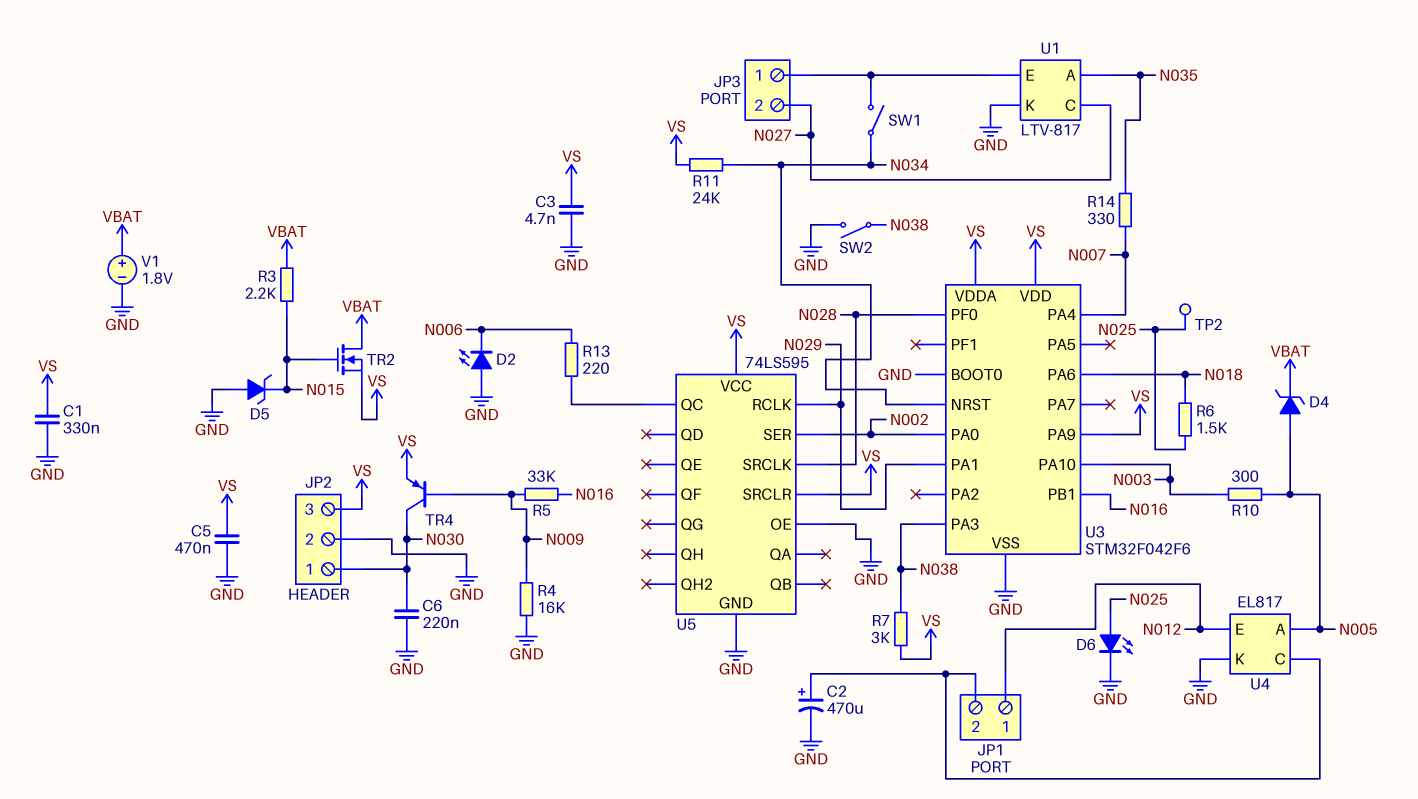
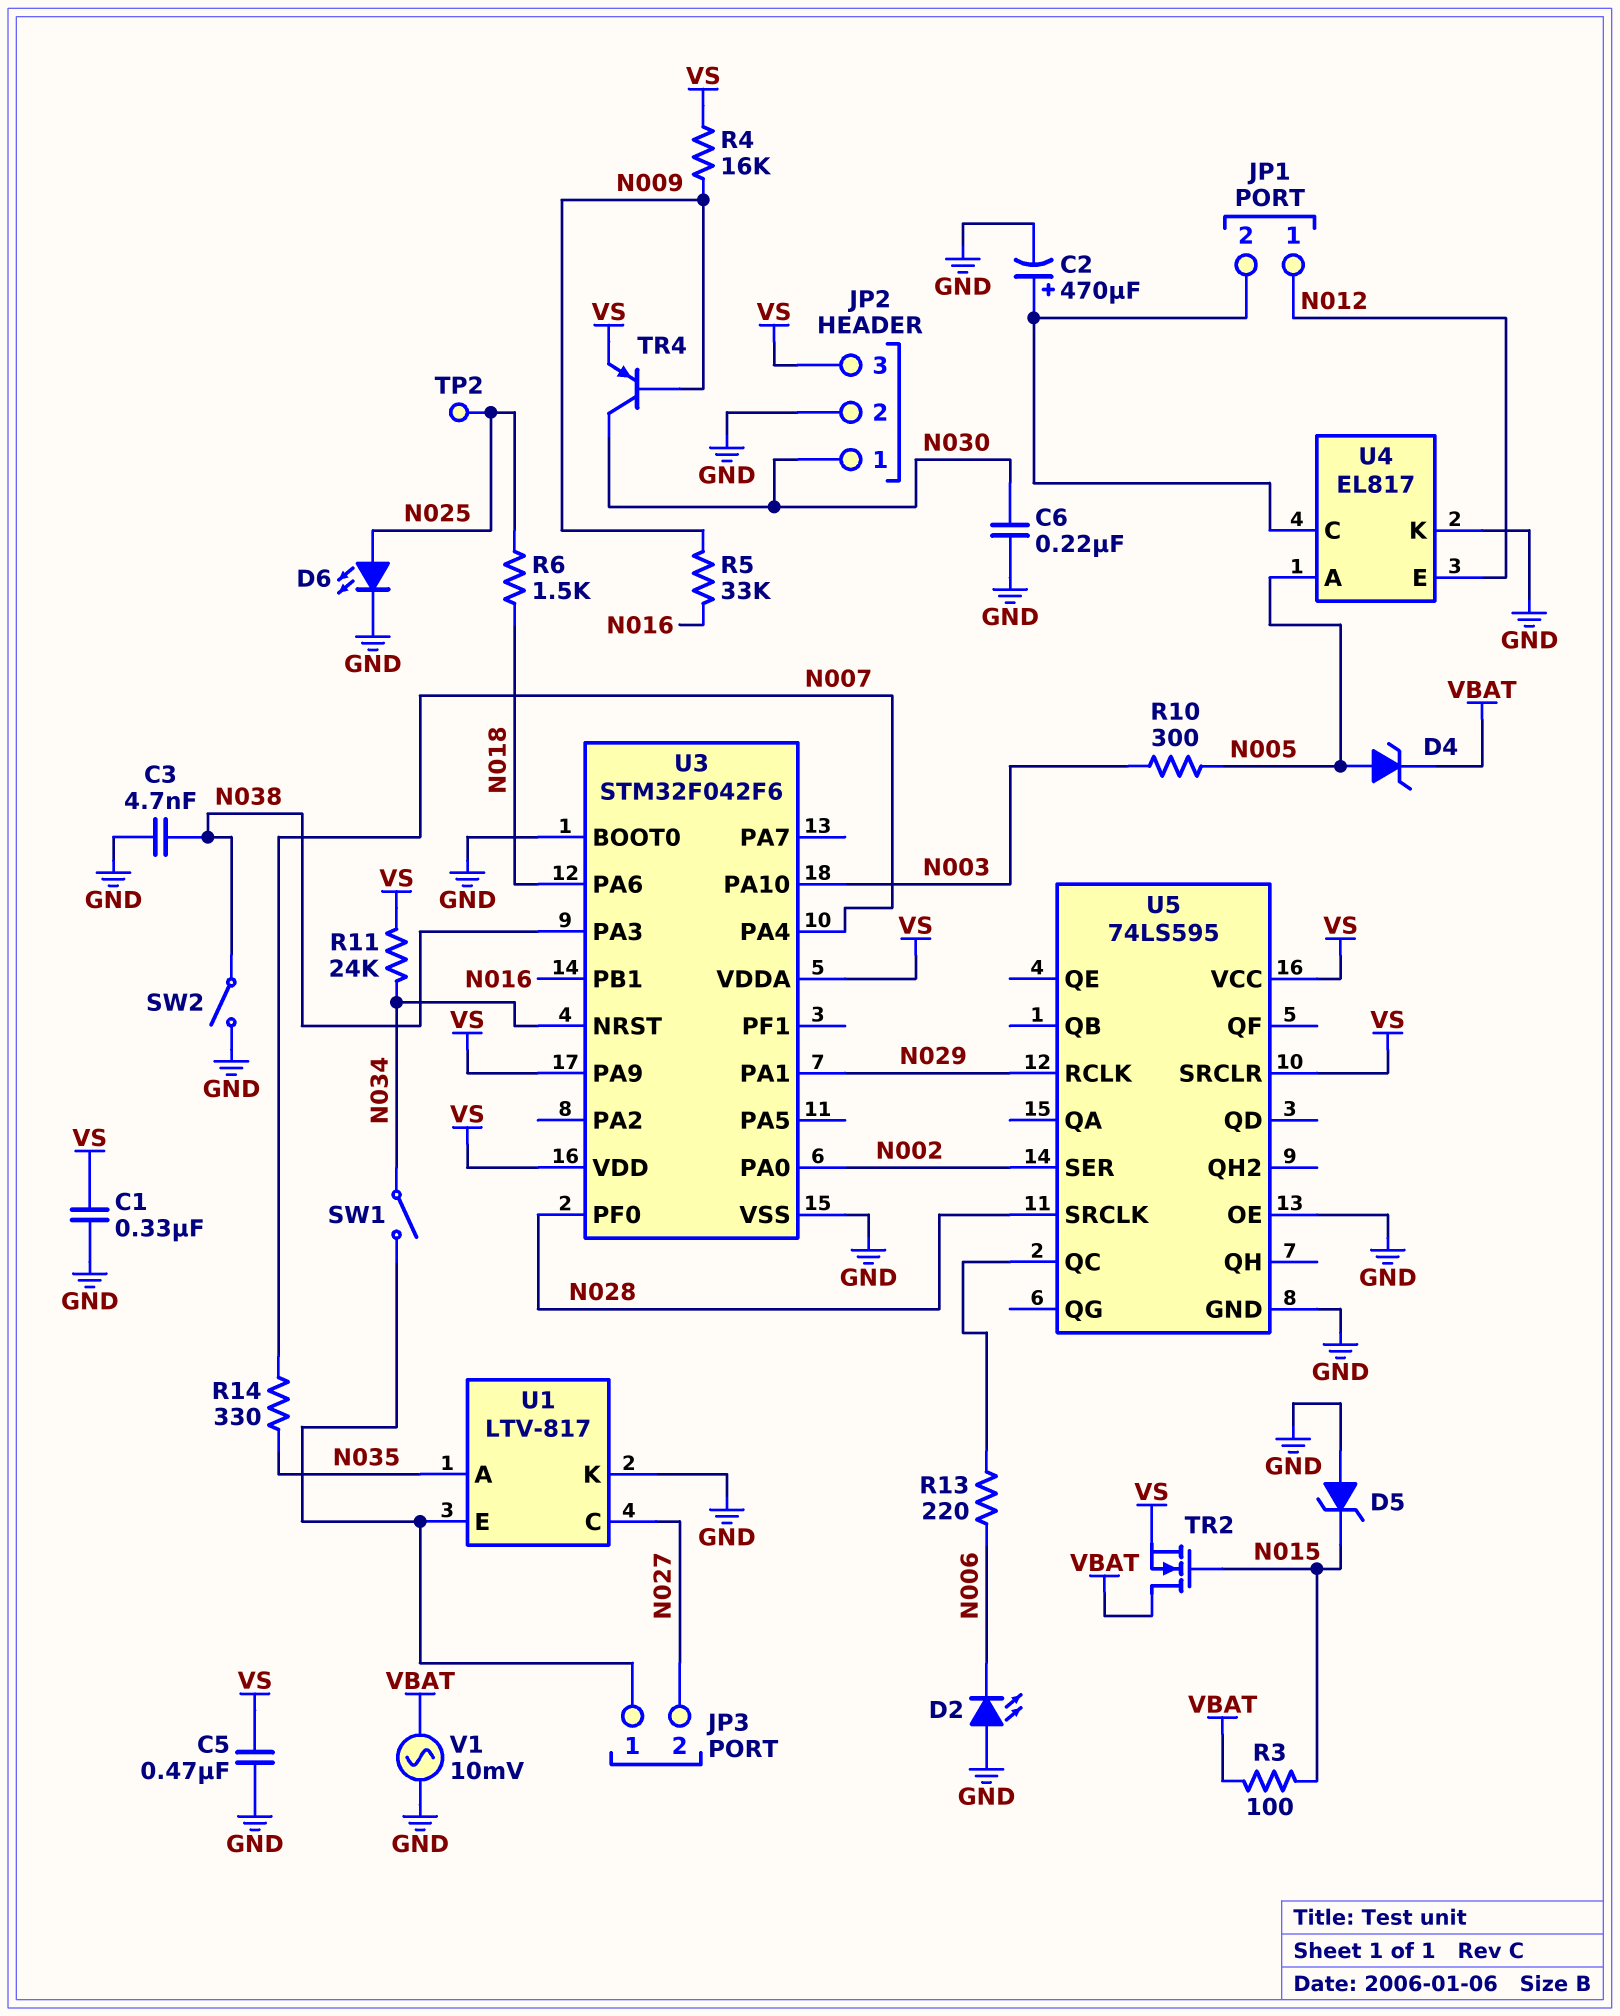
C3: 4.7nF (GND, VS) -> 4.7nF (GND, N038)
R3: 2.2k (N015, VBAT) -> 100 (N015, VBAT)
R4: 16k (GND, N009) -> 16k (N009, VS)
R7: 3k (N038, VS) -> none
V1: 1.8V (plus VBAT, minus GND) -> AC 10mV (GND, VBAT)

